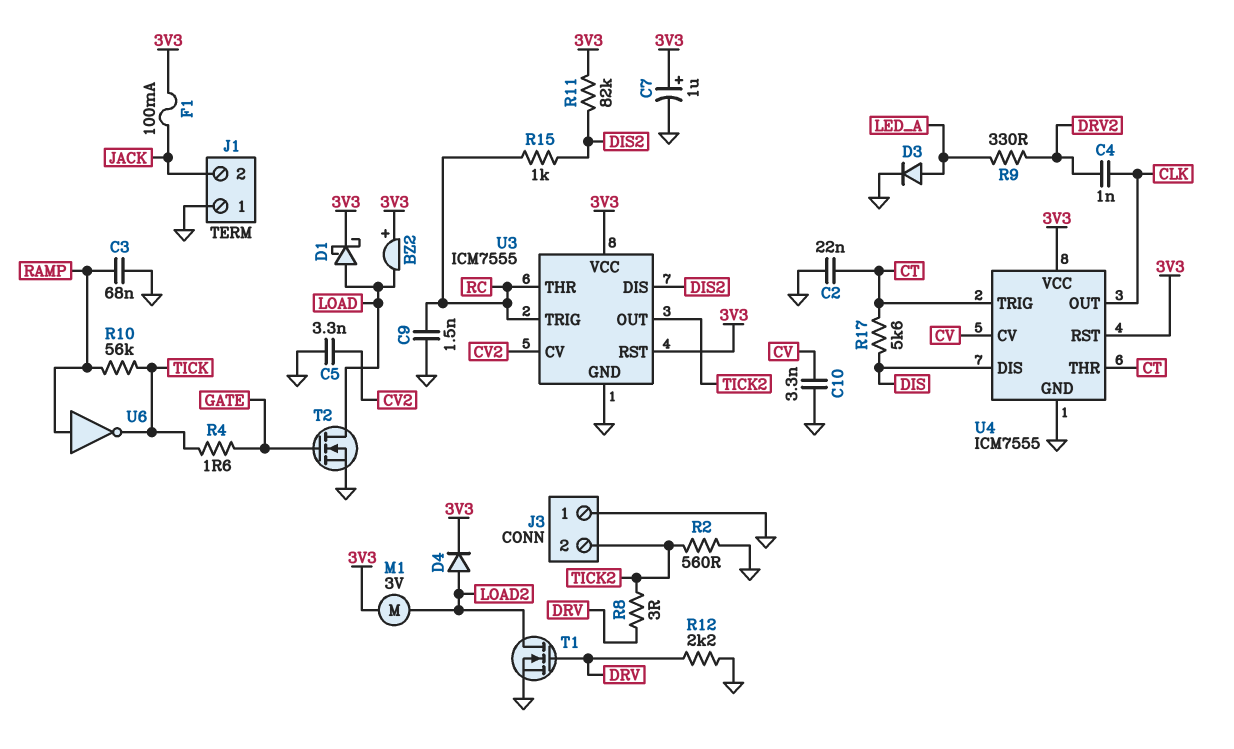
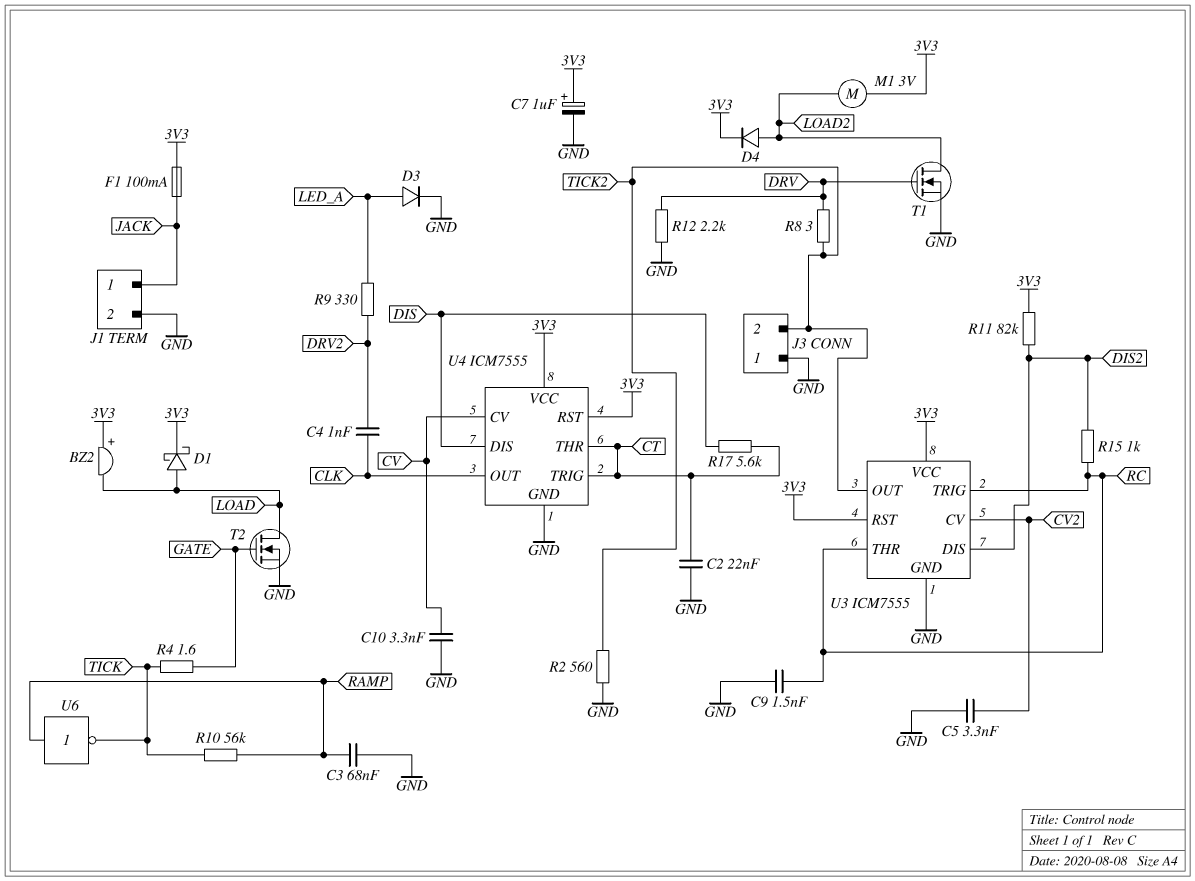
J1 pin 1: GND -> JACK
J1 pin 2: JACK -> GND

